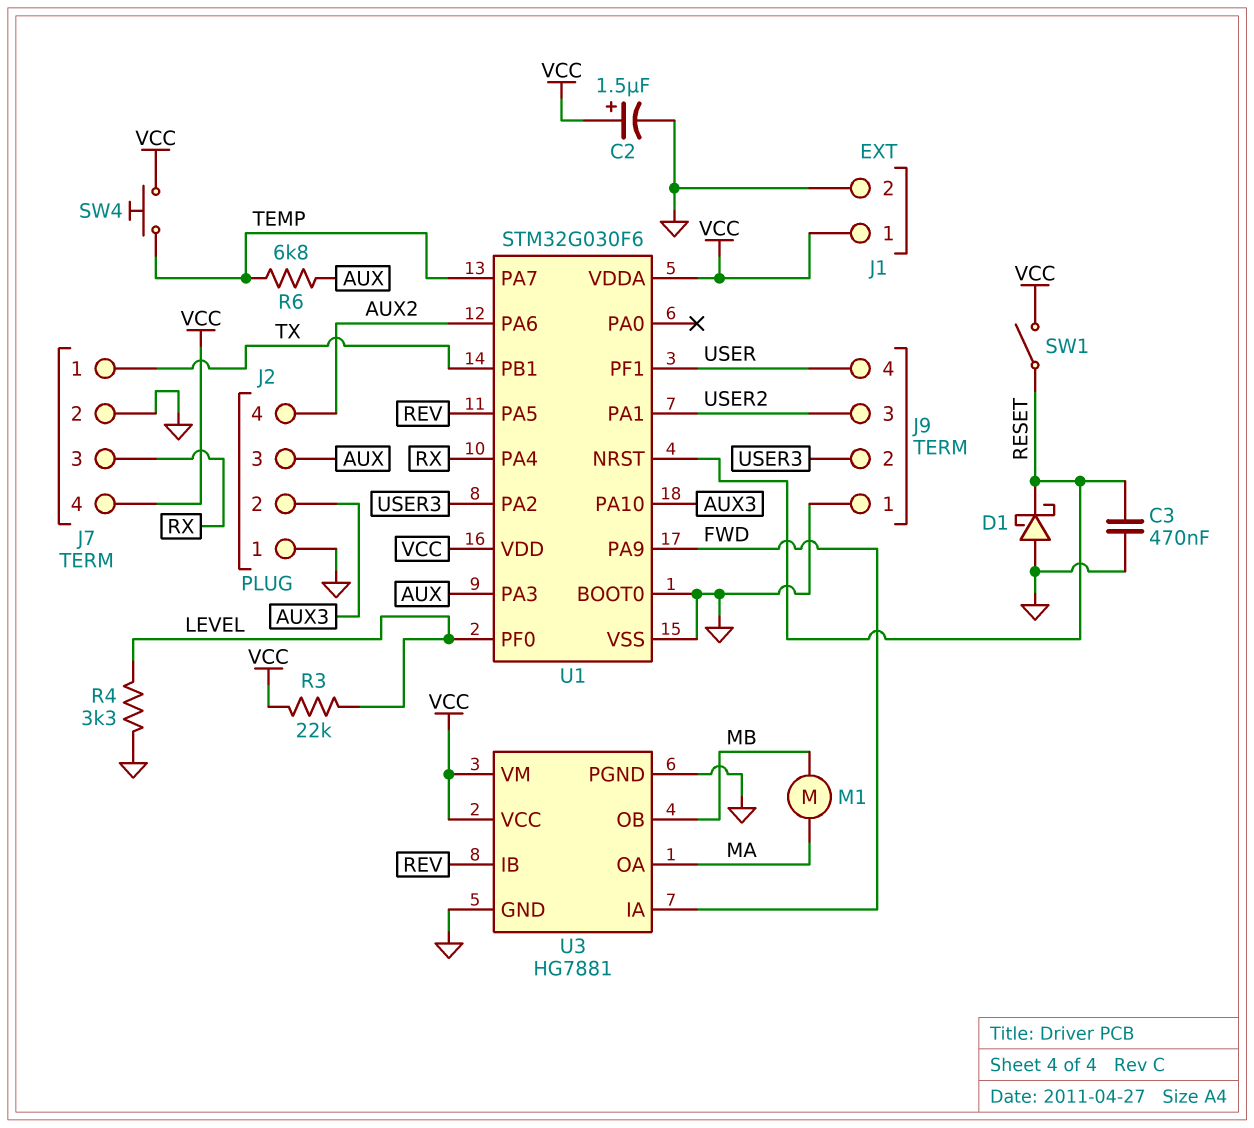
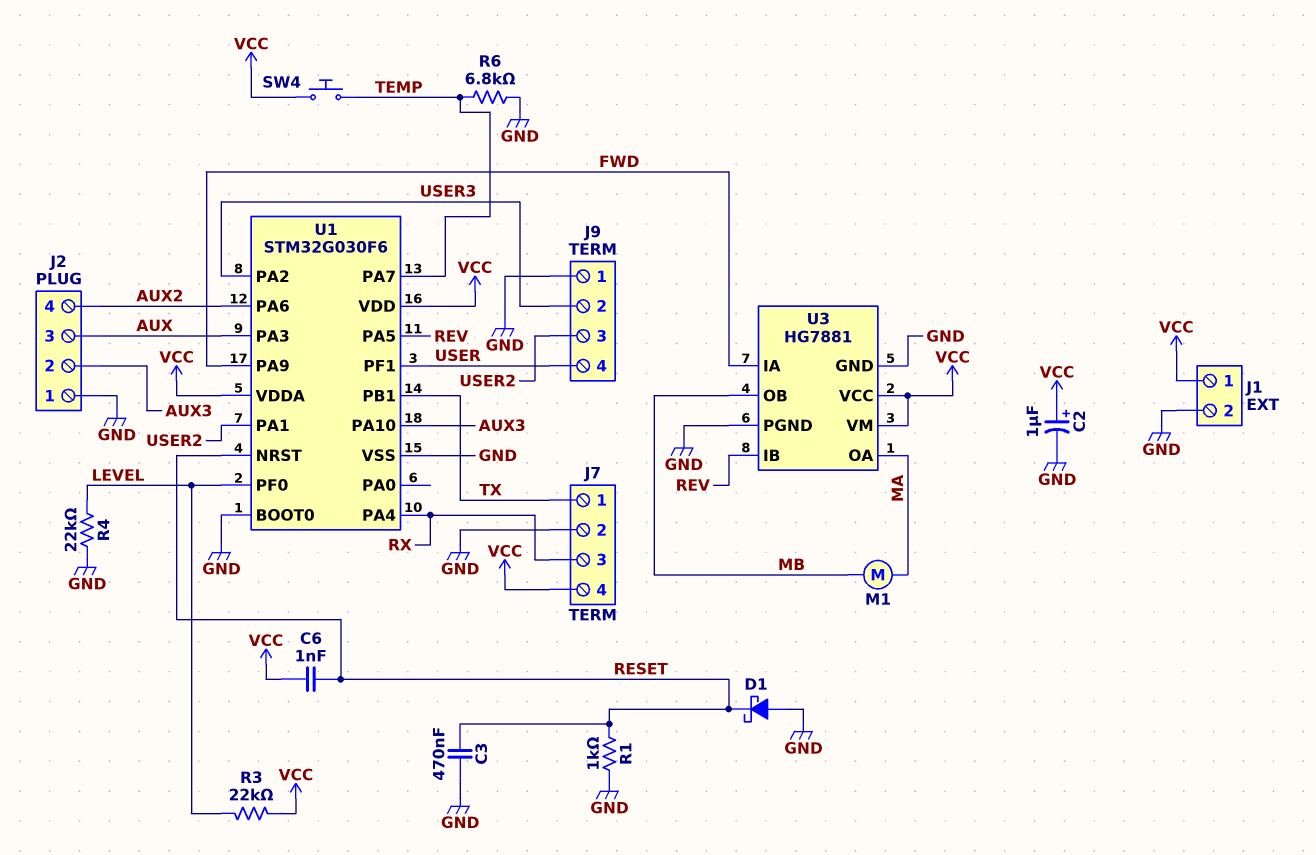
C2: 1.5uF (plus VCC, minus GND) -> 1uF (plus VCC, minus GND)
C6: none -> 1nF (RESET, VCC)
R1: none -> 1k (GND, RESET)
R4: 3.3k (GND, LEVEL) -> 22k (GND, LEVEL)
R6: 6.8k (AUX, TEMP) -> 6.8k (GND, TEMP)
SW1: switch (RESET, VCC) -> none

